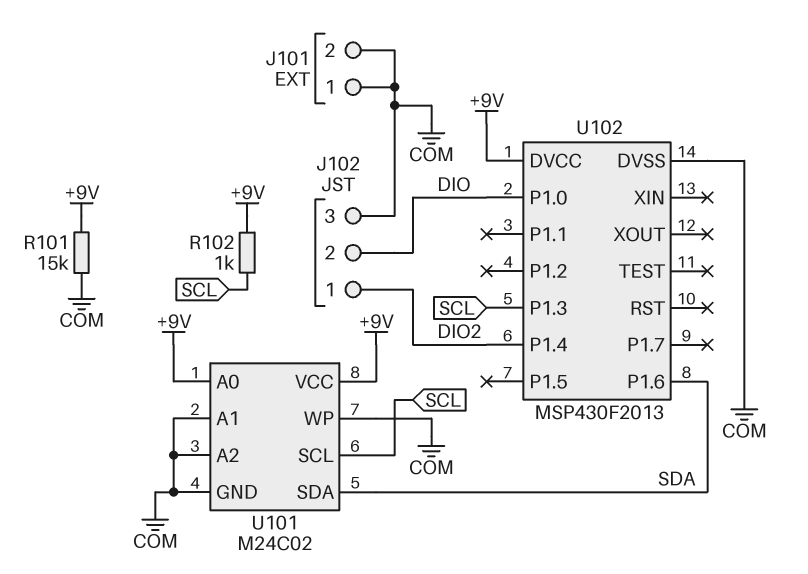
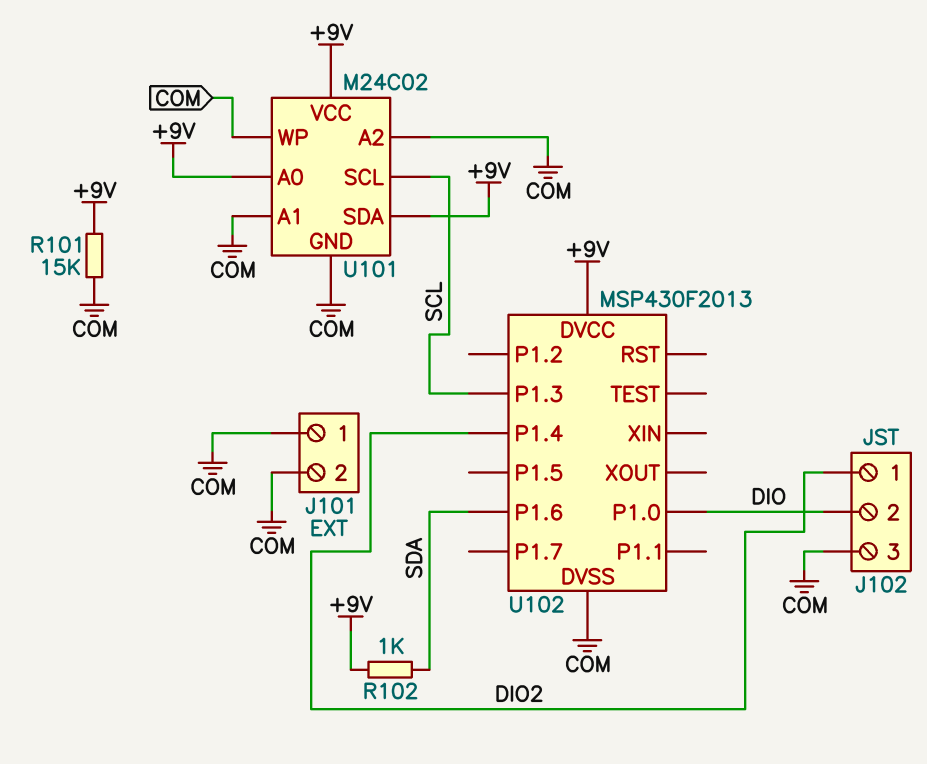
R102: 1k (+9V, SCL) -> 1k (+9V, SDA)
U101 pin SDA: SDA -> +9V

